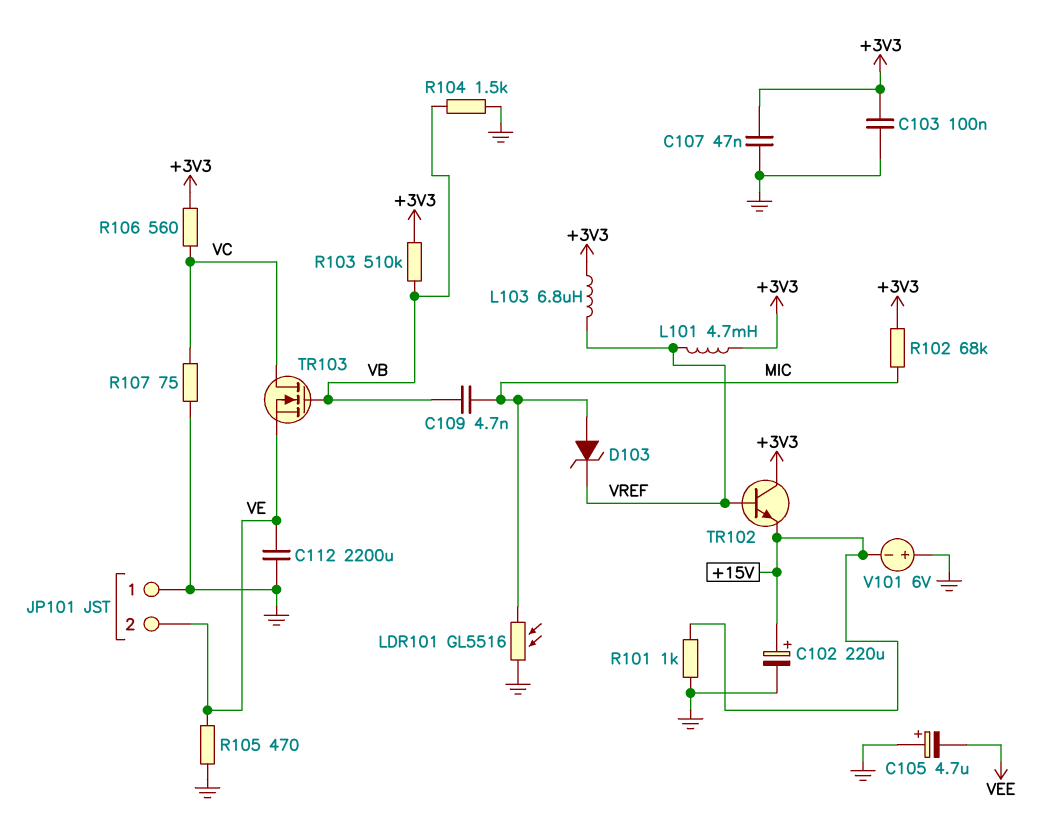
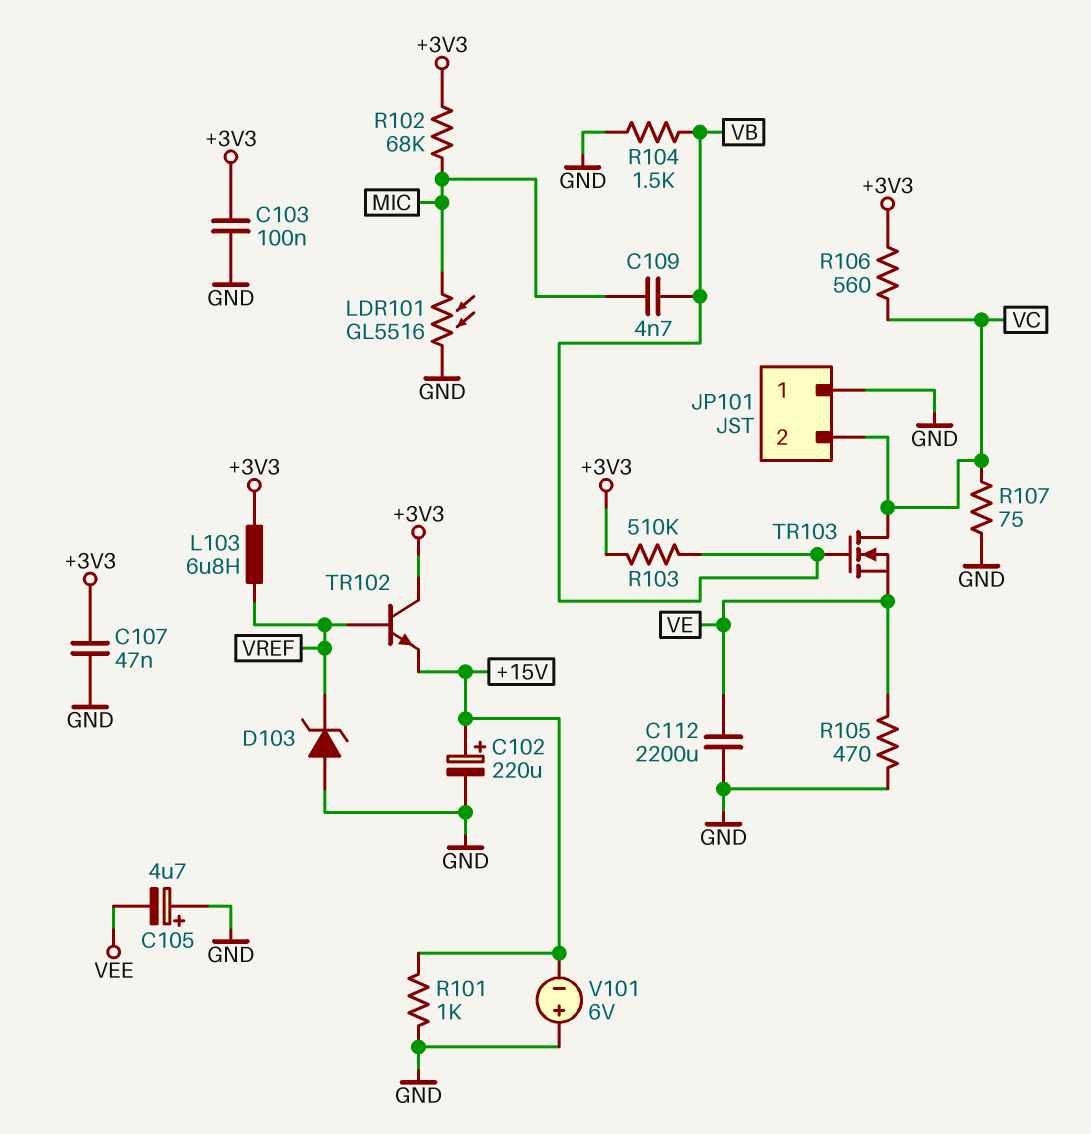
D103: zener (A MIC, K VREF) -> zener (A GND, K VREF)
JP101 pin 2: VE -> VC
L101: 4.7mH (+3V3, VREF) -> none

